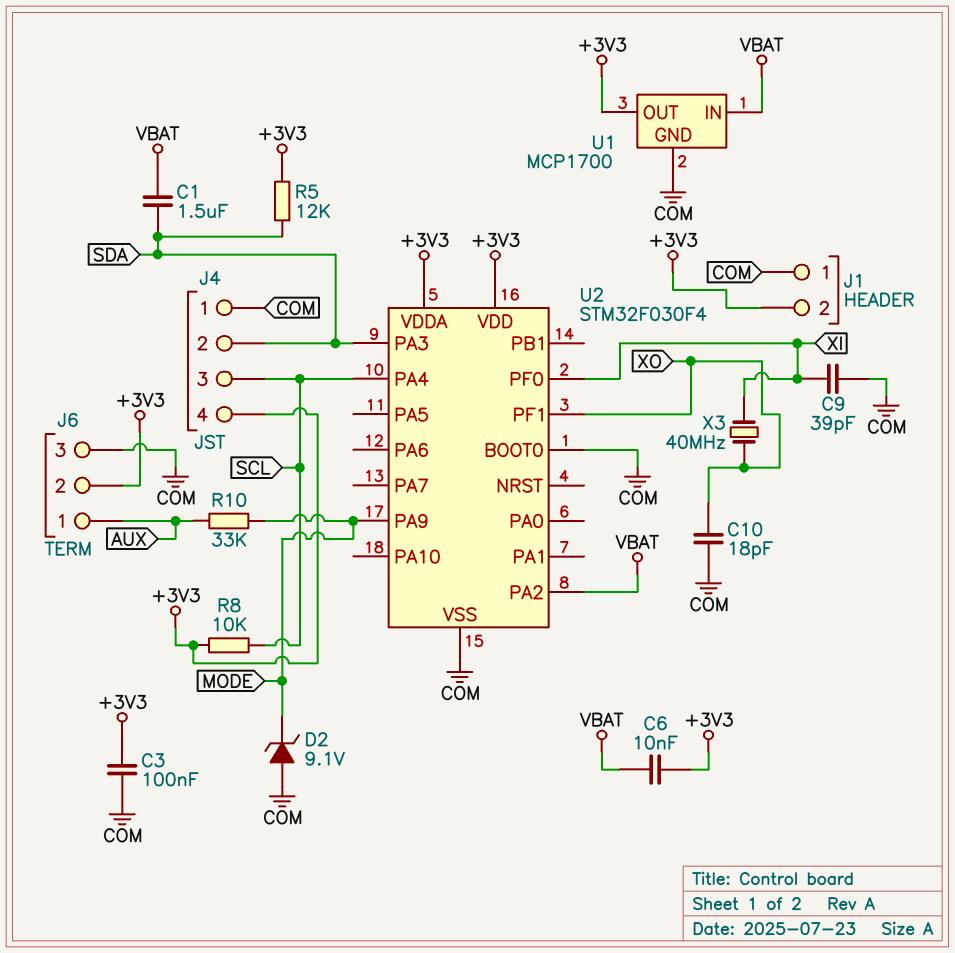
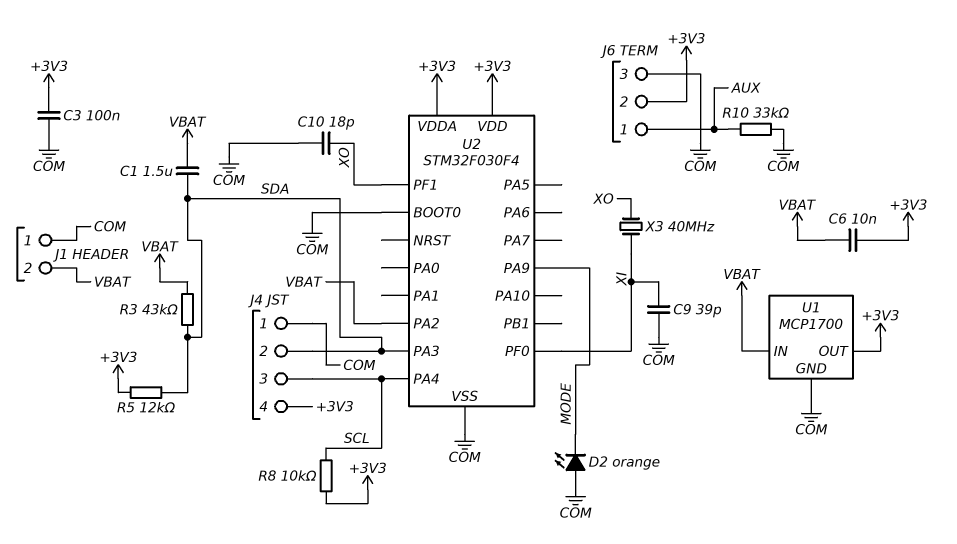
D2: zener 9.1V (A COM, K MODE) -> LED orange (A COM, K MODE)
J1 pin 2: +3V3 -> VBAT
R3: none -> 43k (SDA, VBAT)
R10: 33k (AUX, MODE) -> 33k (AUX, COM)

